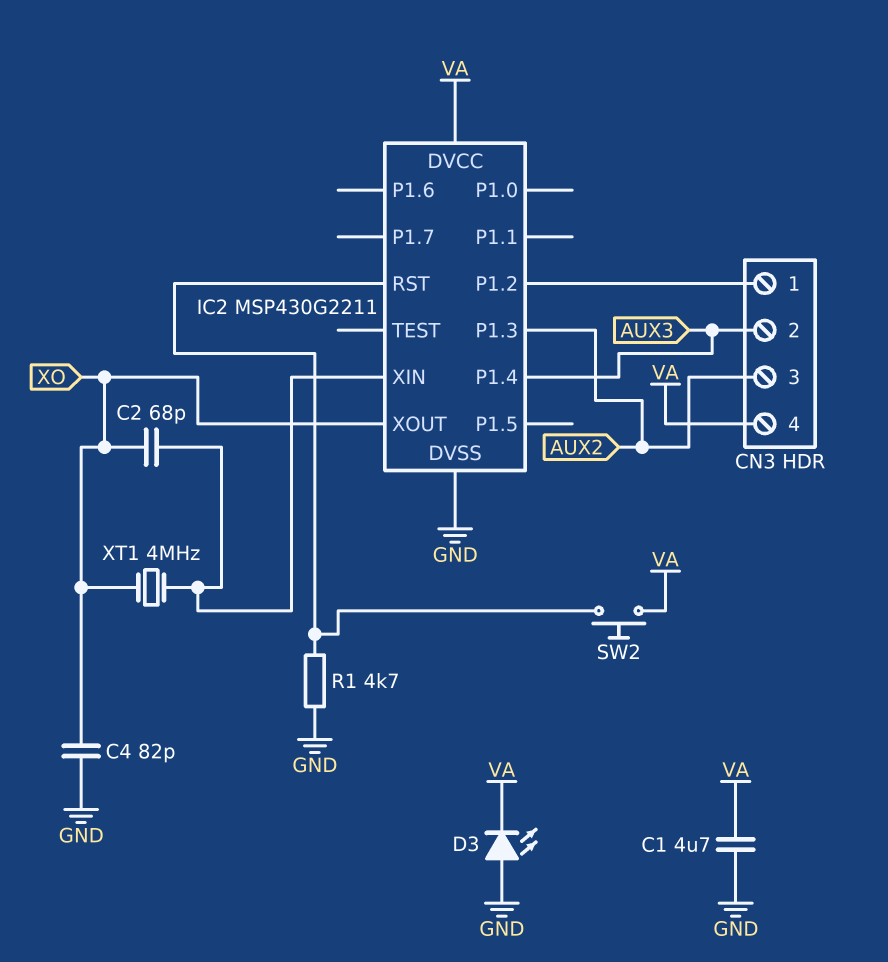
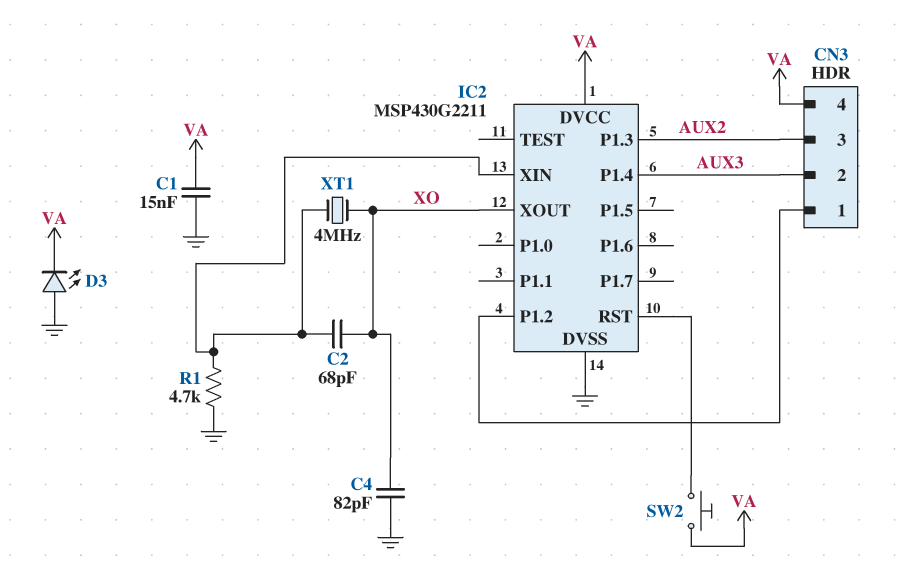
C1: 4.7uF (GND, VA) -> 15nF (GND, VA)
R1: 4.7k (GND, IC2/RST) -> 4.7k (GND, IC2/XIN)

